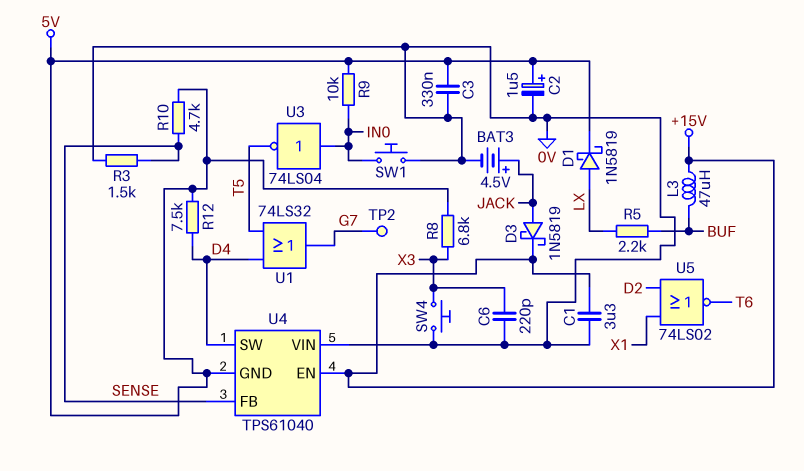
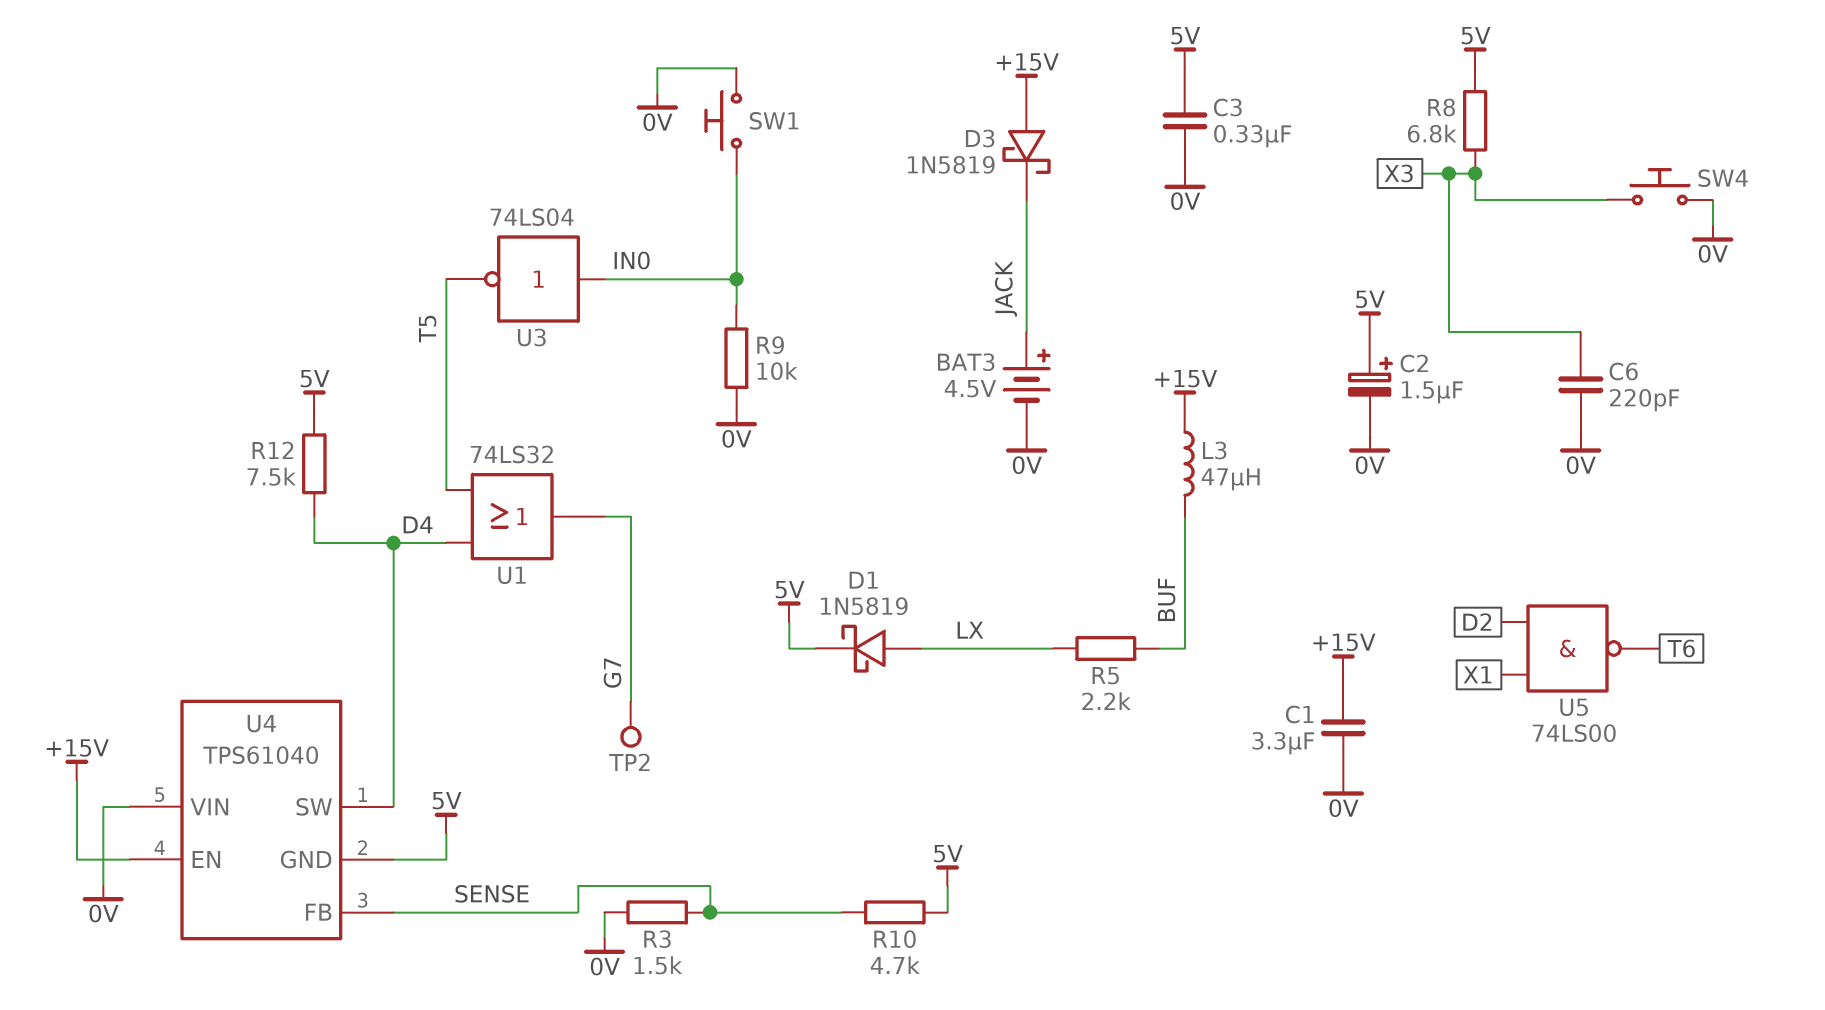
D3: schottky 1N5819 (A JACK, K +15V) -> schottky 1N5819 (A +15V, K JACK)
R9: 10k (5V, IN0) -> 10k (0V, IN0)
U5: NOR 74LS02 (in D2, in X1, out T6) -> NAND 74LS00 (in D2, in X1, out T6)

